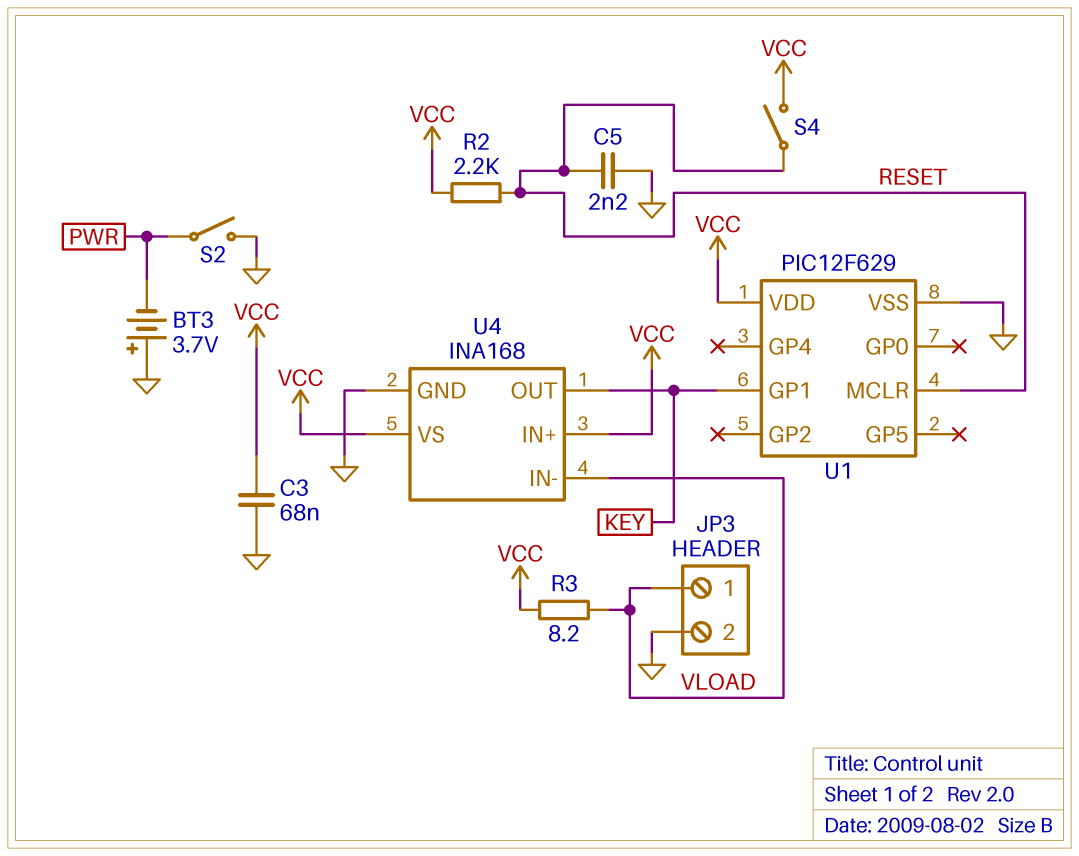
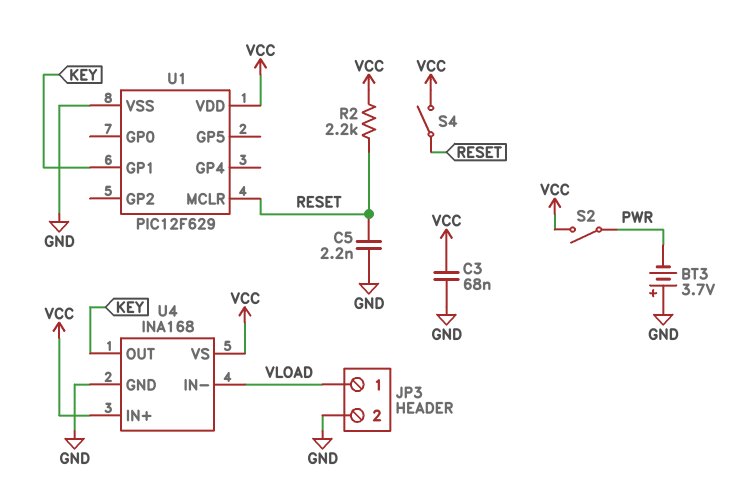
R3: 8.2 (VCC, VLOAD) -> none
S2: switch (GND, PWR) -> switch (PWR, VCC)

